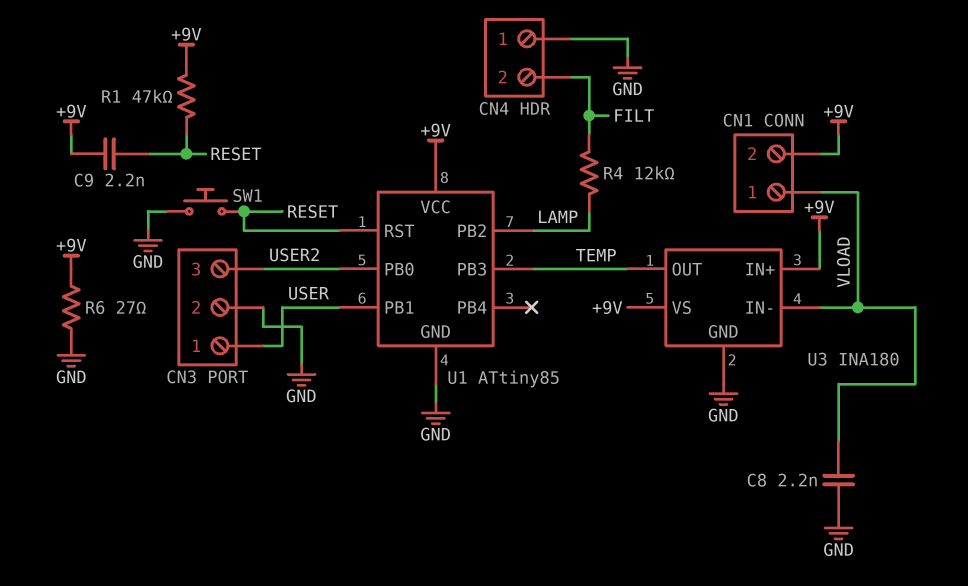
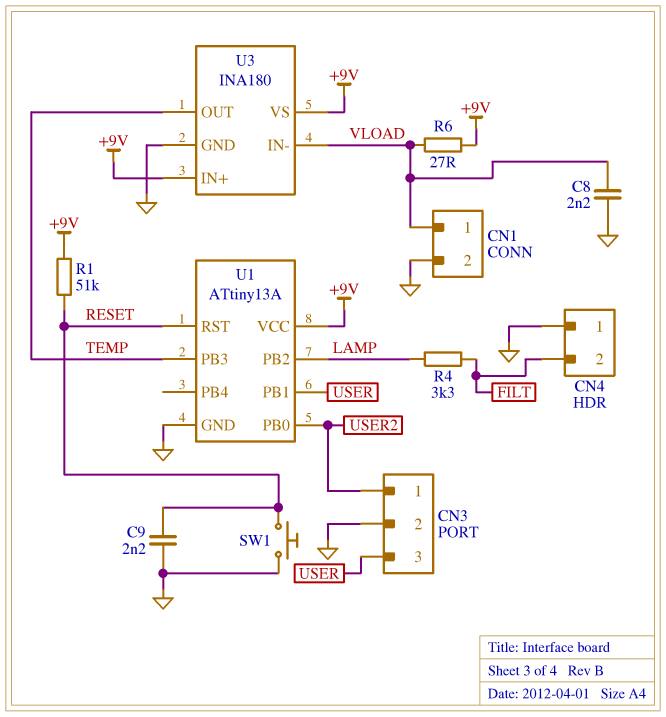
C9: 2.2nF (+9V, RESET) -> 2.2nF (GND, RESET)
CN1 pin 2: +9V -> GND
CN3 pin 1: USER -> USER2
CN3 pin 3: USER2 -> USER
R1: 47k (+9V, RESET) -> 51k (+9V, RESET)
R4: 12k (FILT, LAMP) -> 3.3k (FILT, LAMP)
R6: 27 (+9V, GND) -> 27 (+9V, VLOAD)
U1: ATtiny85 -> ATtiny13A

